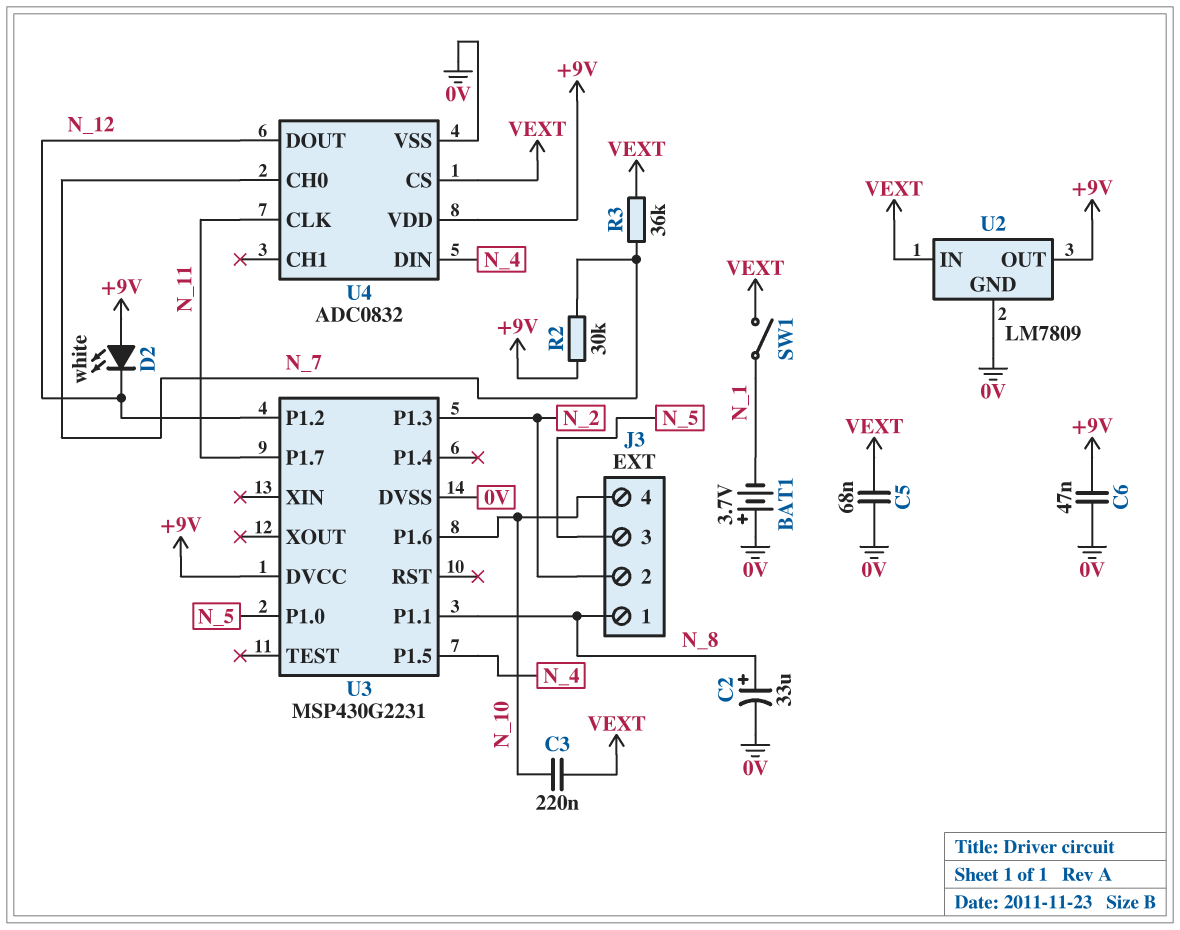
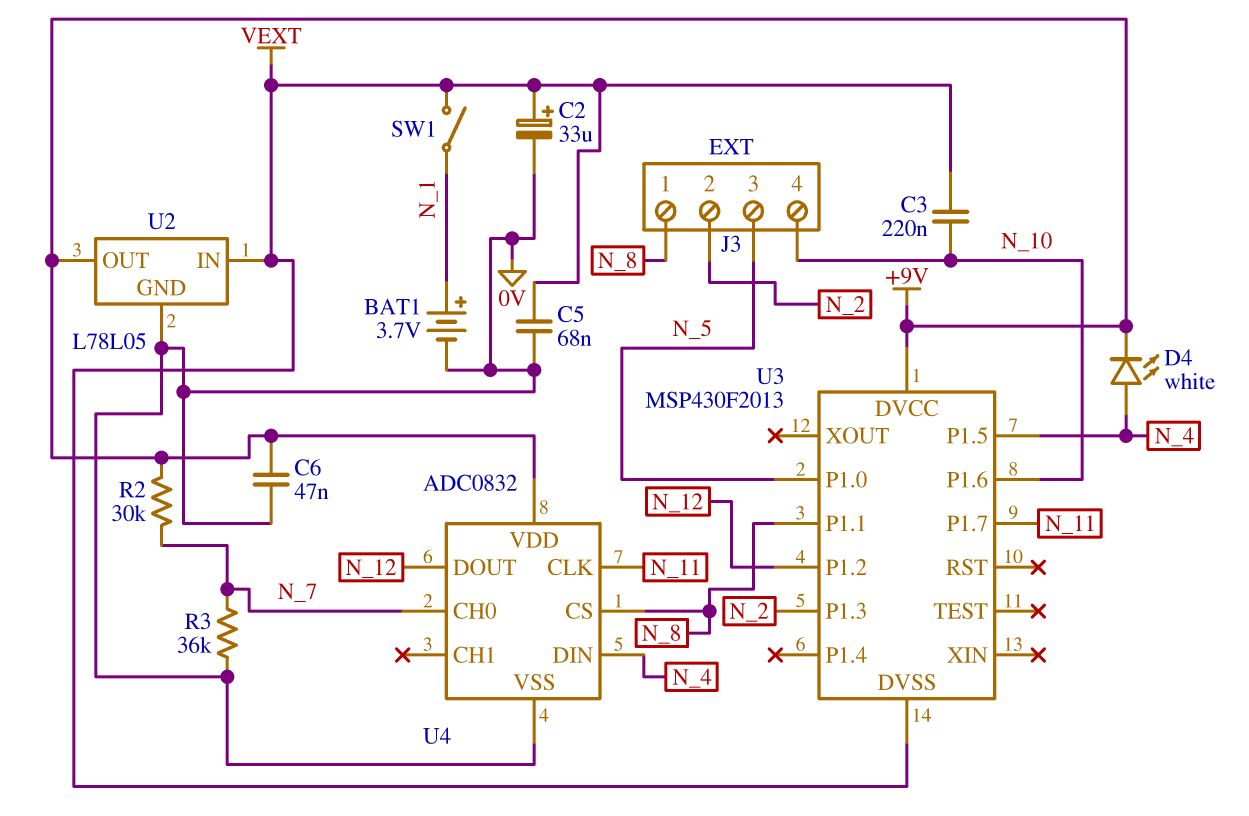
BAT1: 3.7V (plus 0V, minus N_1) -> 3.7V (plus N_1, minus 0V)
C2: 33uF (plus N_8, minus 0V) -> 33uF (plus VEXT, minus 0V)
D2: LED white (A +9V, K N_12) -> none
D4: none -> LED white (A N_4, K +9V)
R3: 36k (N_7, VEXT) -> 36k (0V, N_7)
U2: LM7809 -> L78L05
U3: MSP430G2231 -> MSP430F2013
U3 pin DVSS: 0V -> VEXT
U4 pin CS: VEXT -> N_8

